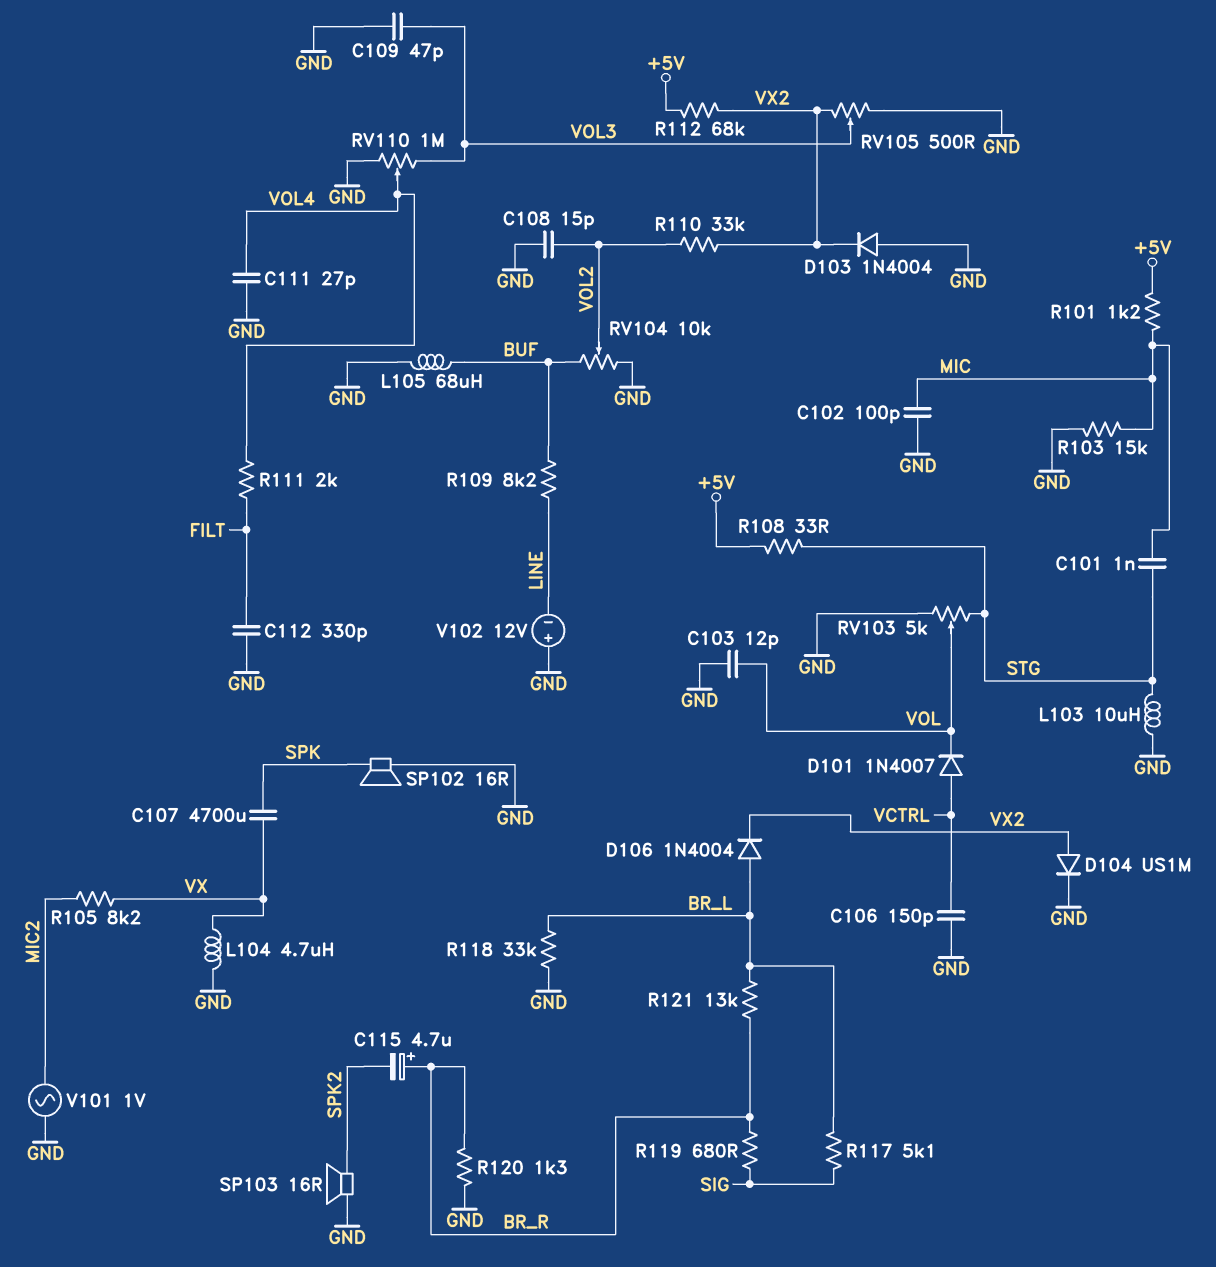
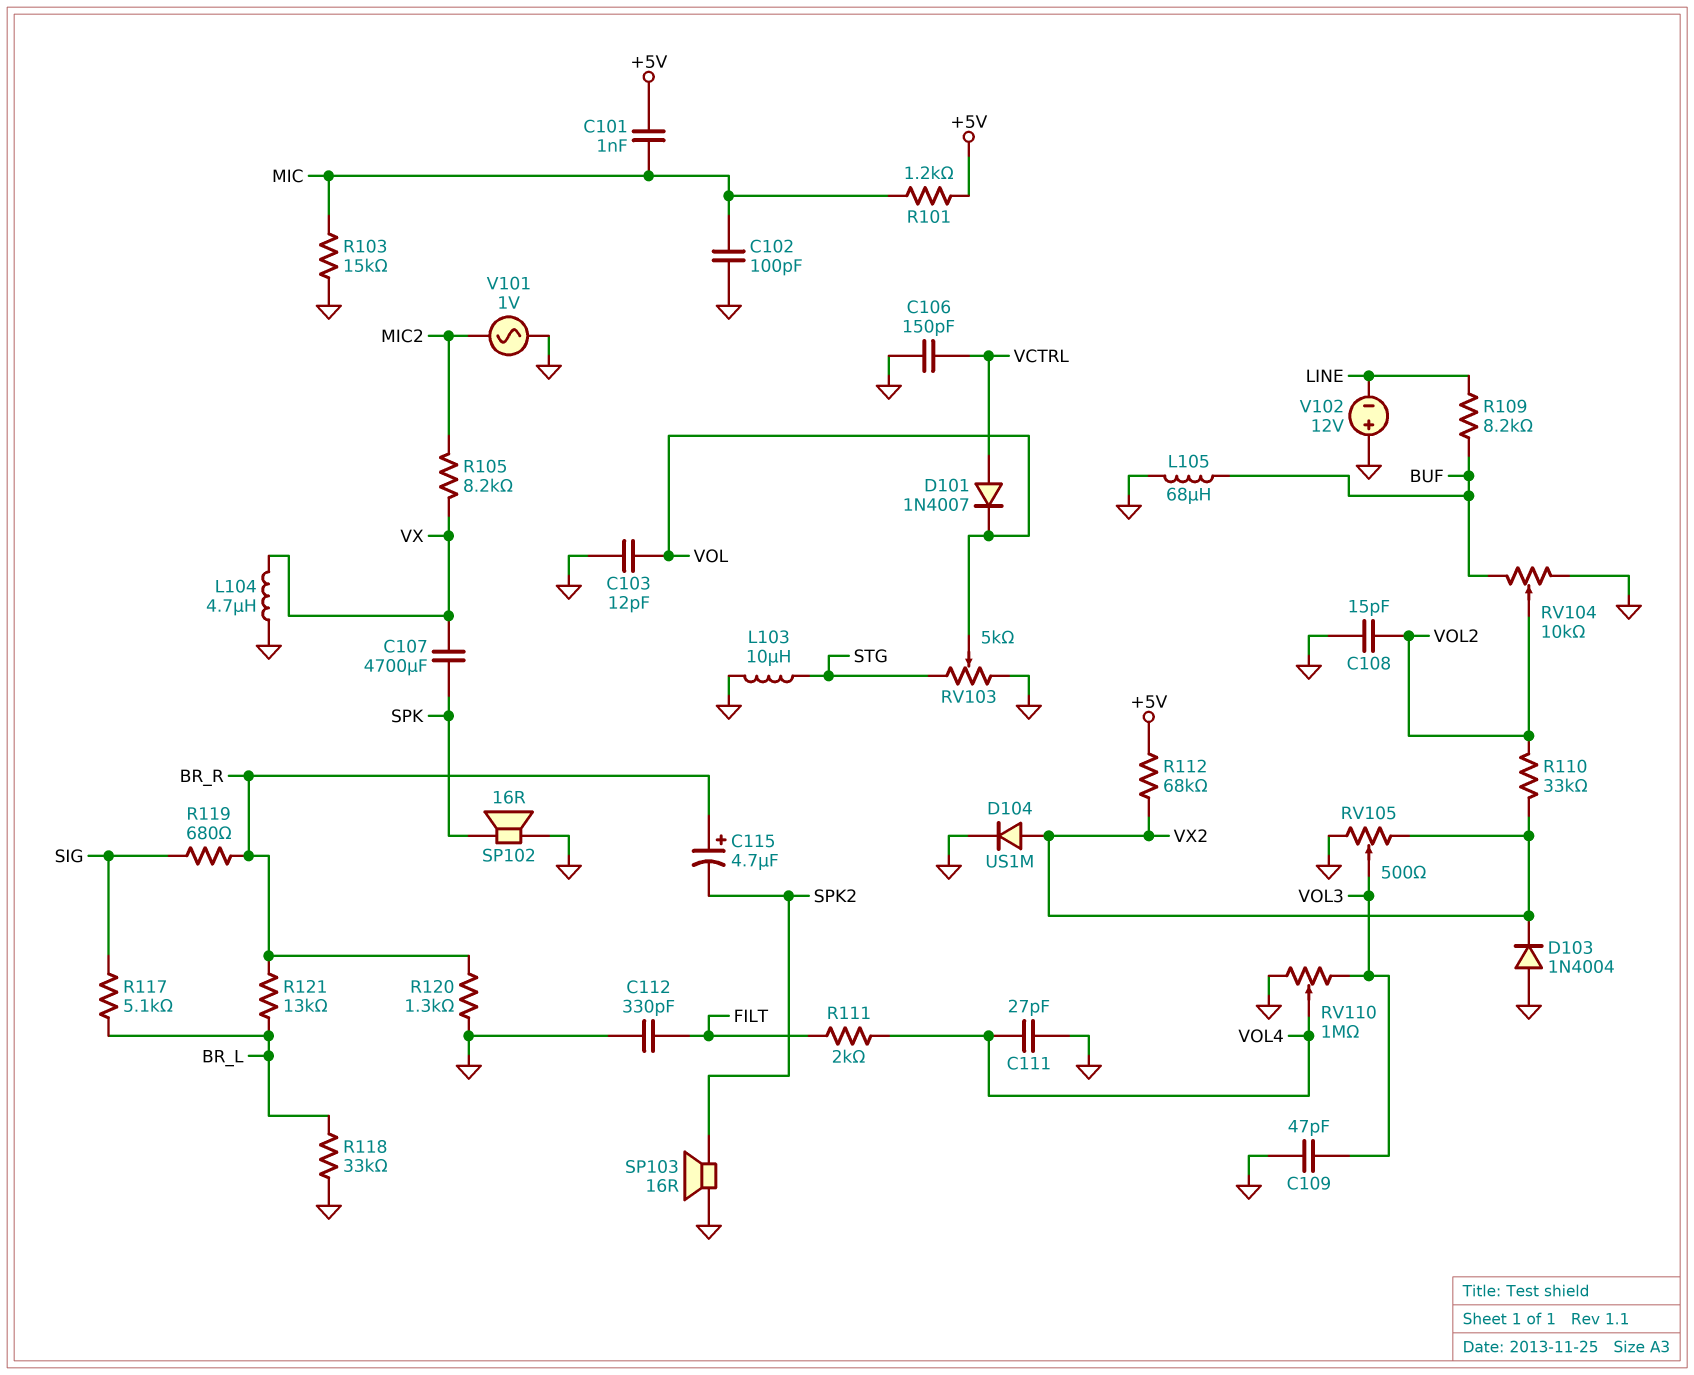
C101: 1nF (MIC, STG) -> 1nF (+5V, MIC)
D106: diode 1N4004 (A BR_L, K VX2) -> none
R108: 33 (+5V, STG) -> none

